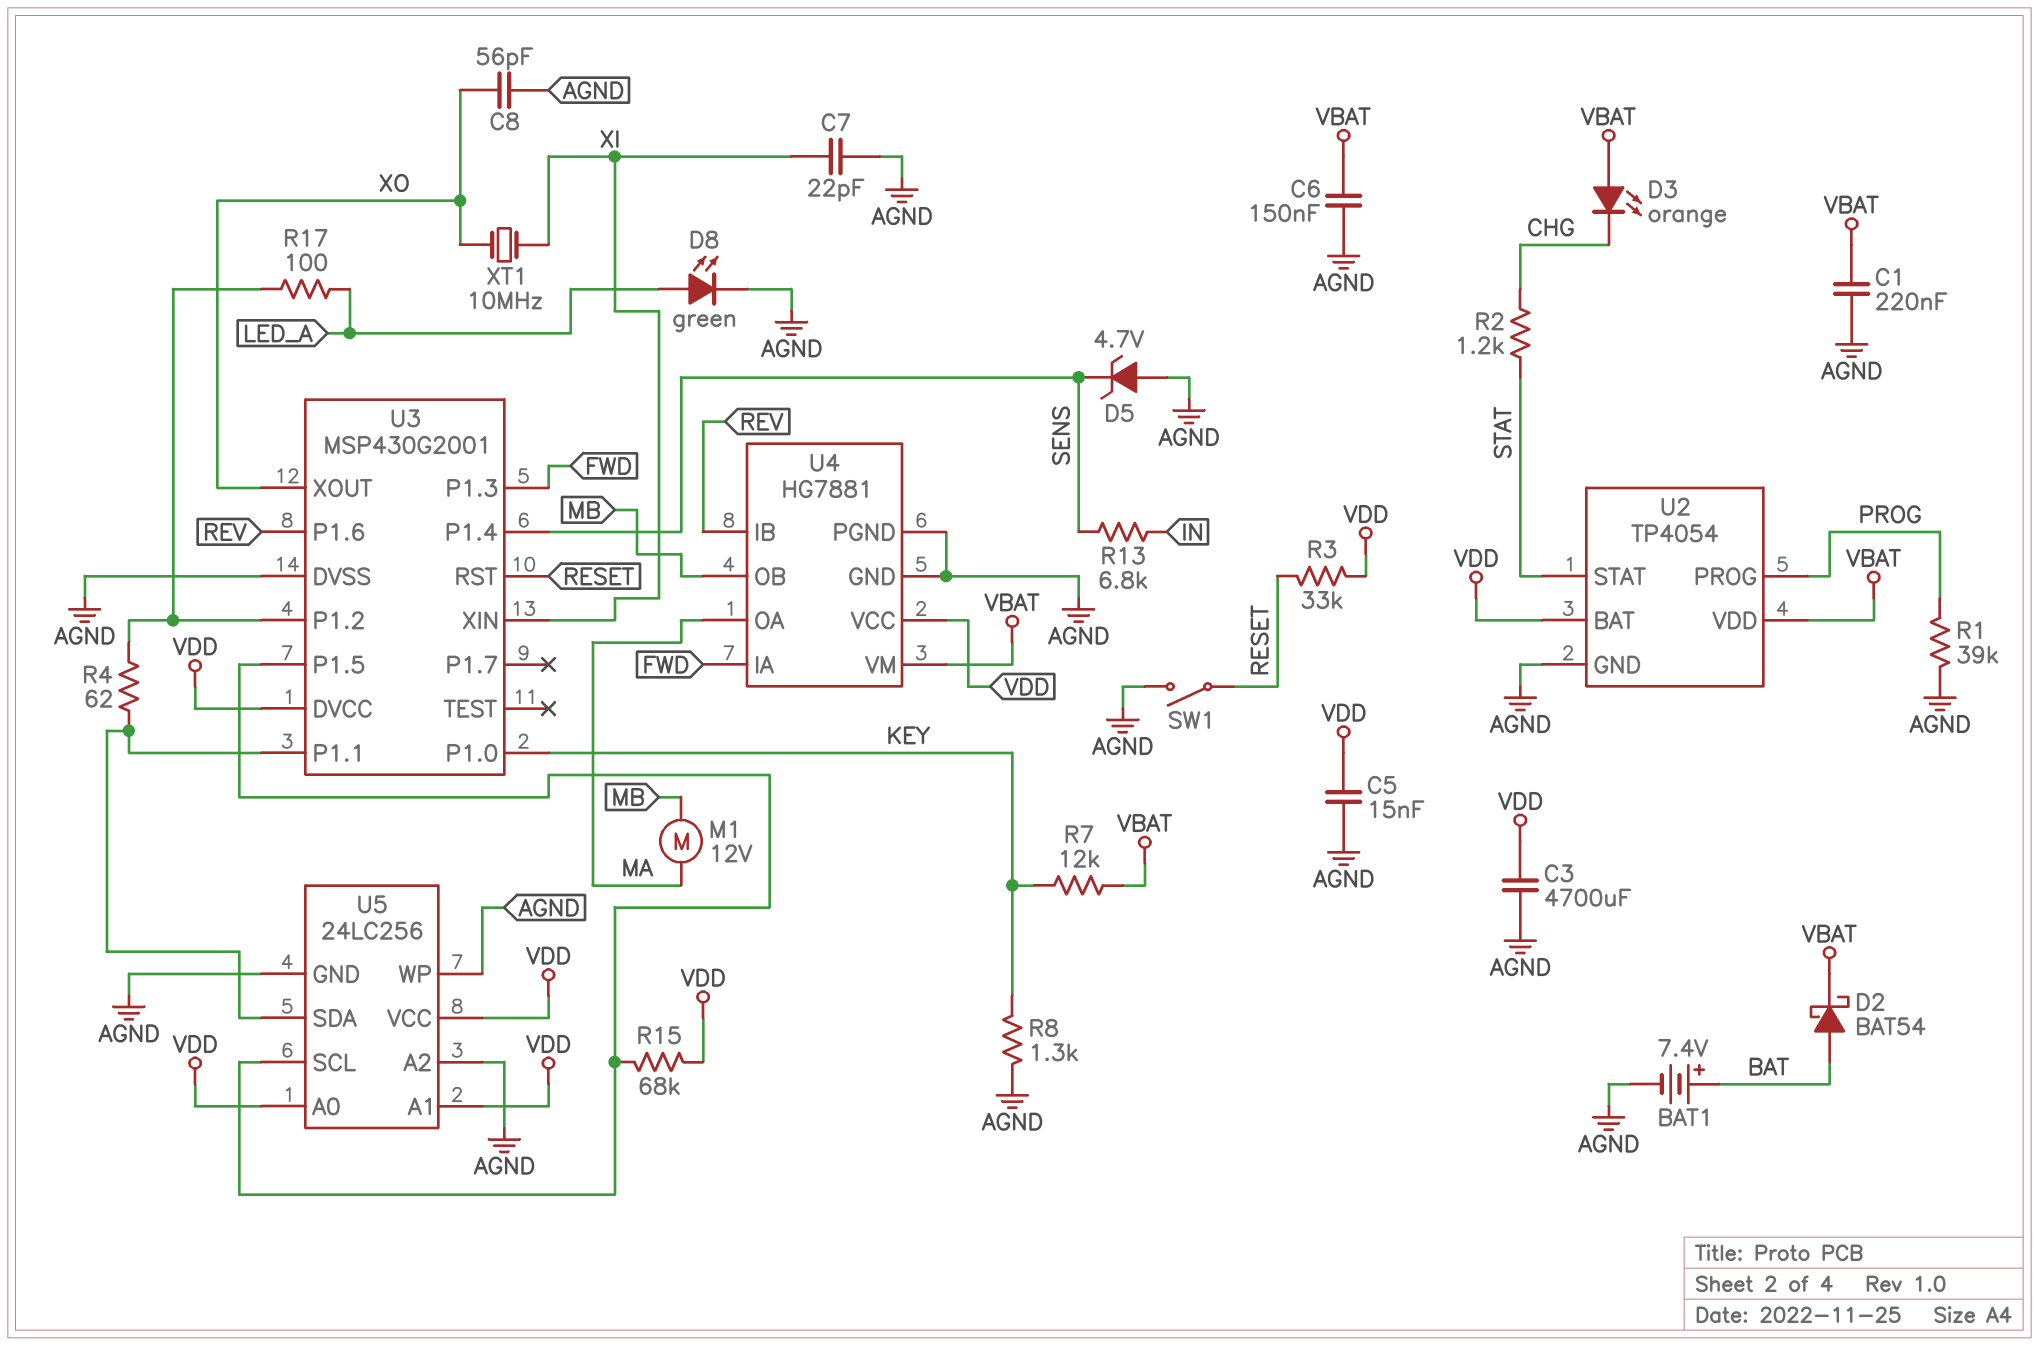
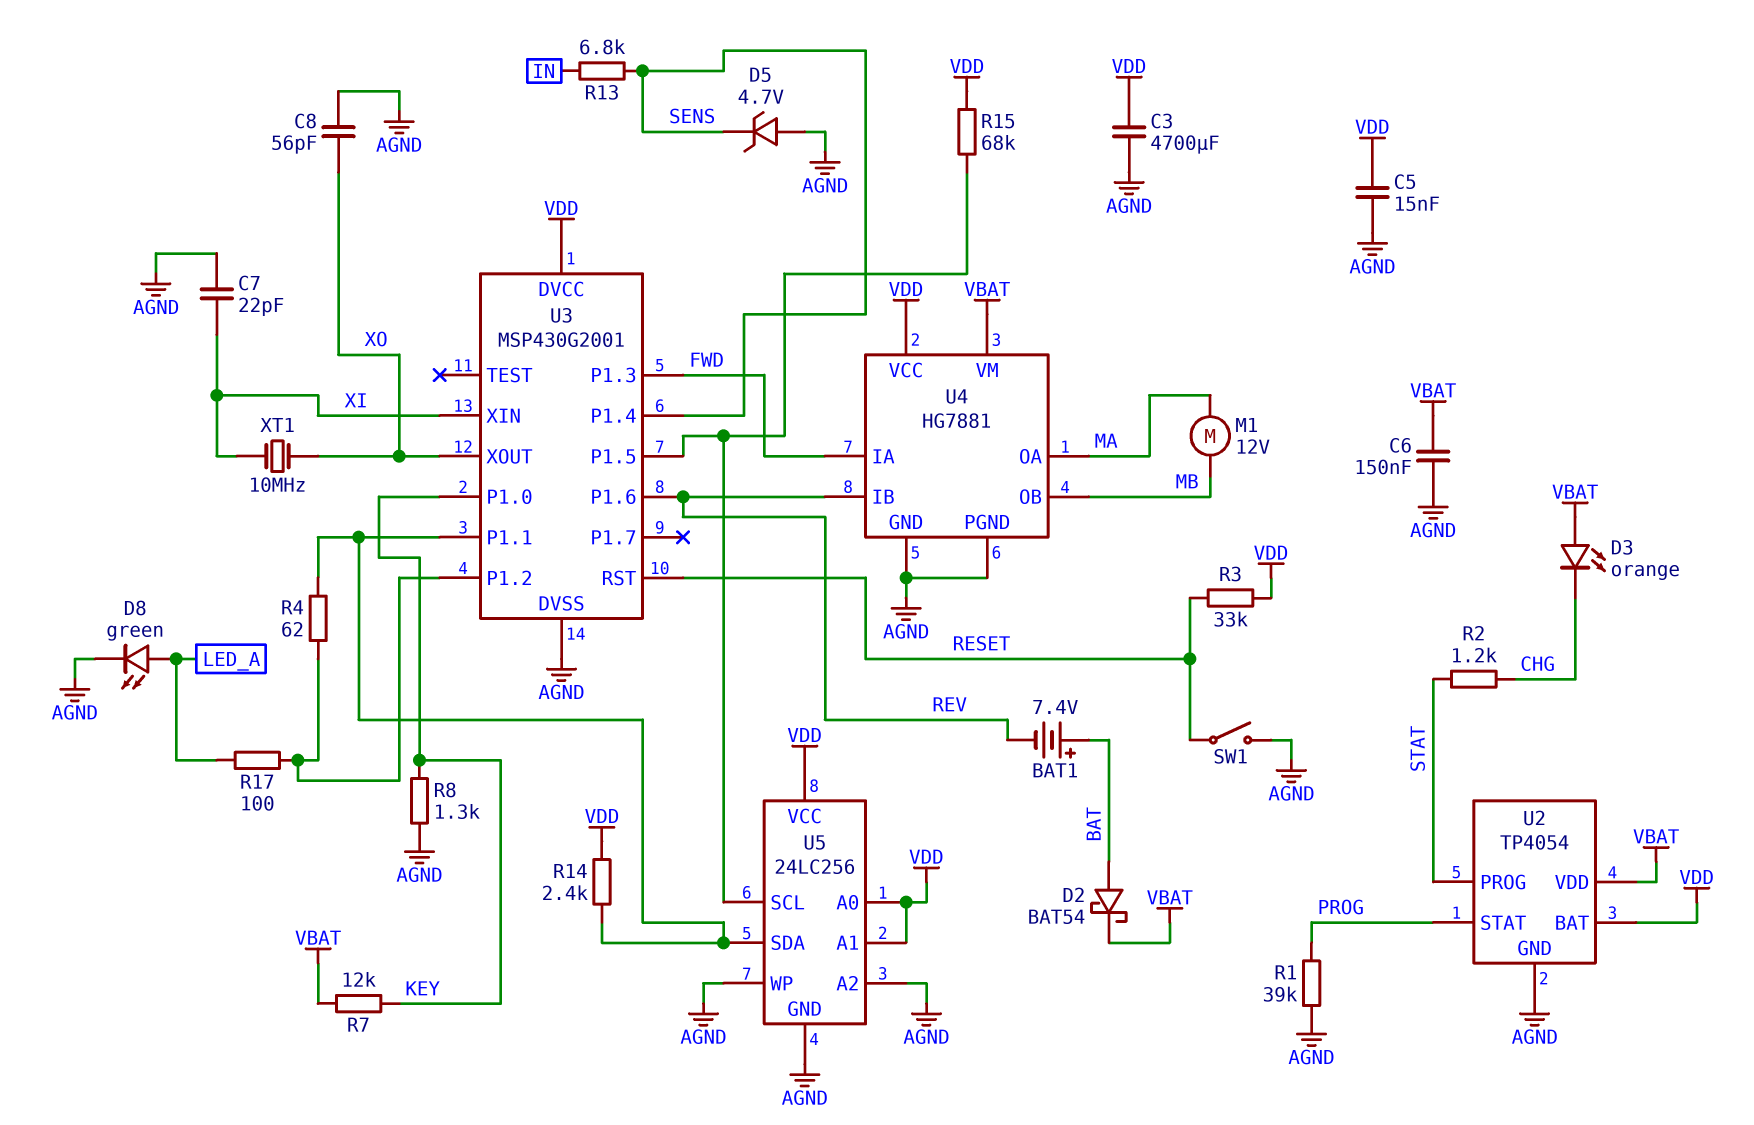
BAT1: 7.4V (plus BAT, minus AGND) -> 7.4V (plus BAT, minus REV)
C1: 220nF (AGND, VBAT) -> none
R14: none -> 2.4k (U3/P1.1, VDD)
U2 pin PROG: PROG -> STAT
U2 pin STAT: STAT -> PROG

